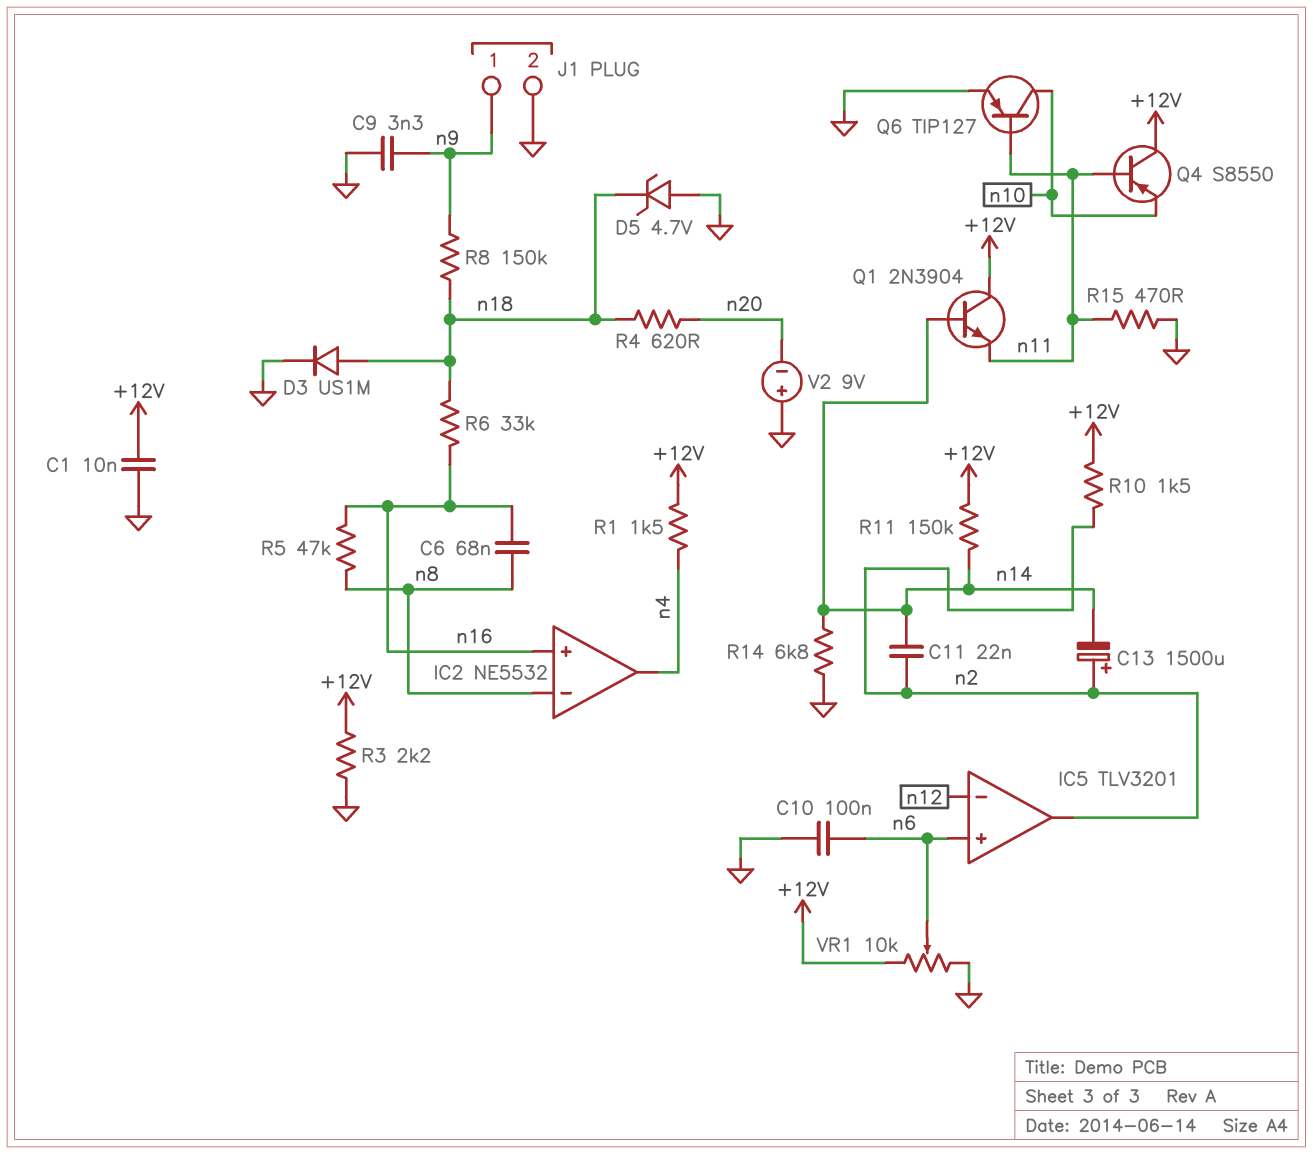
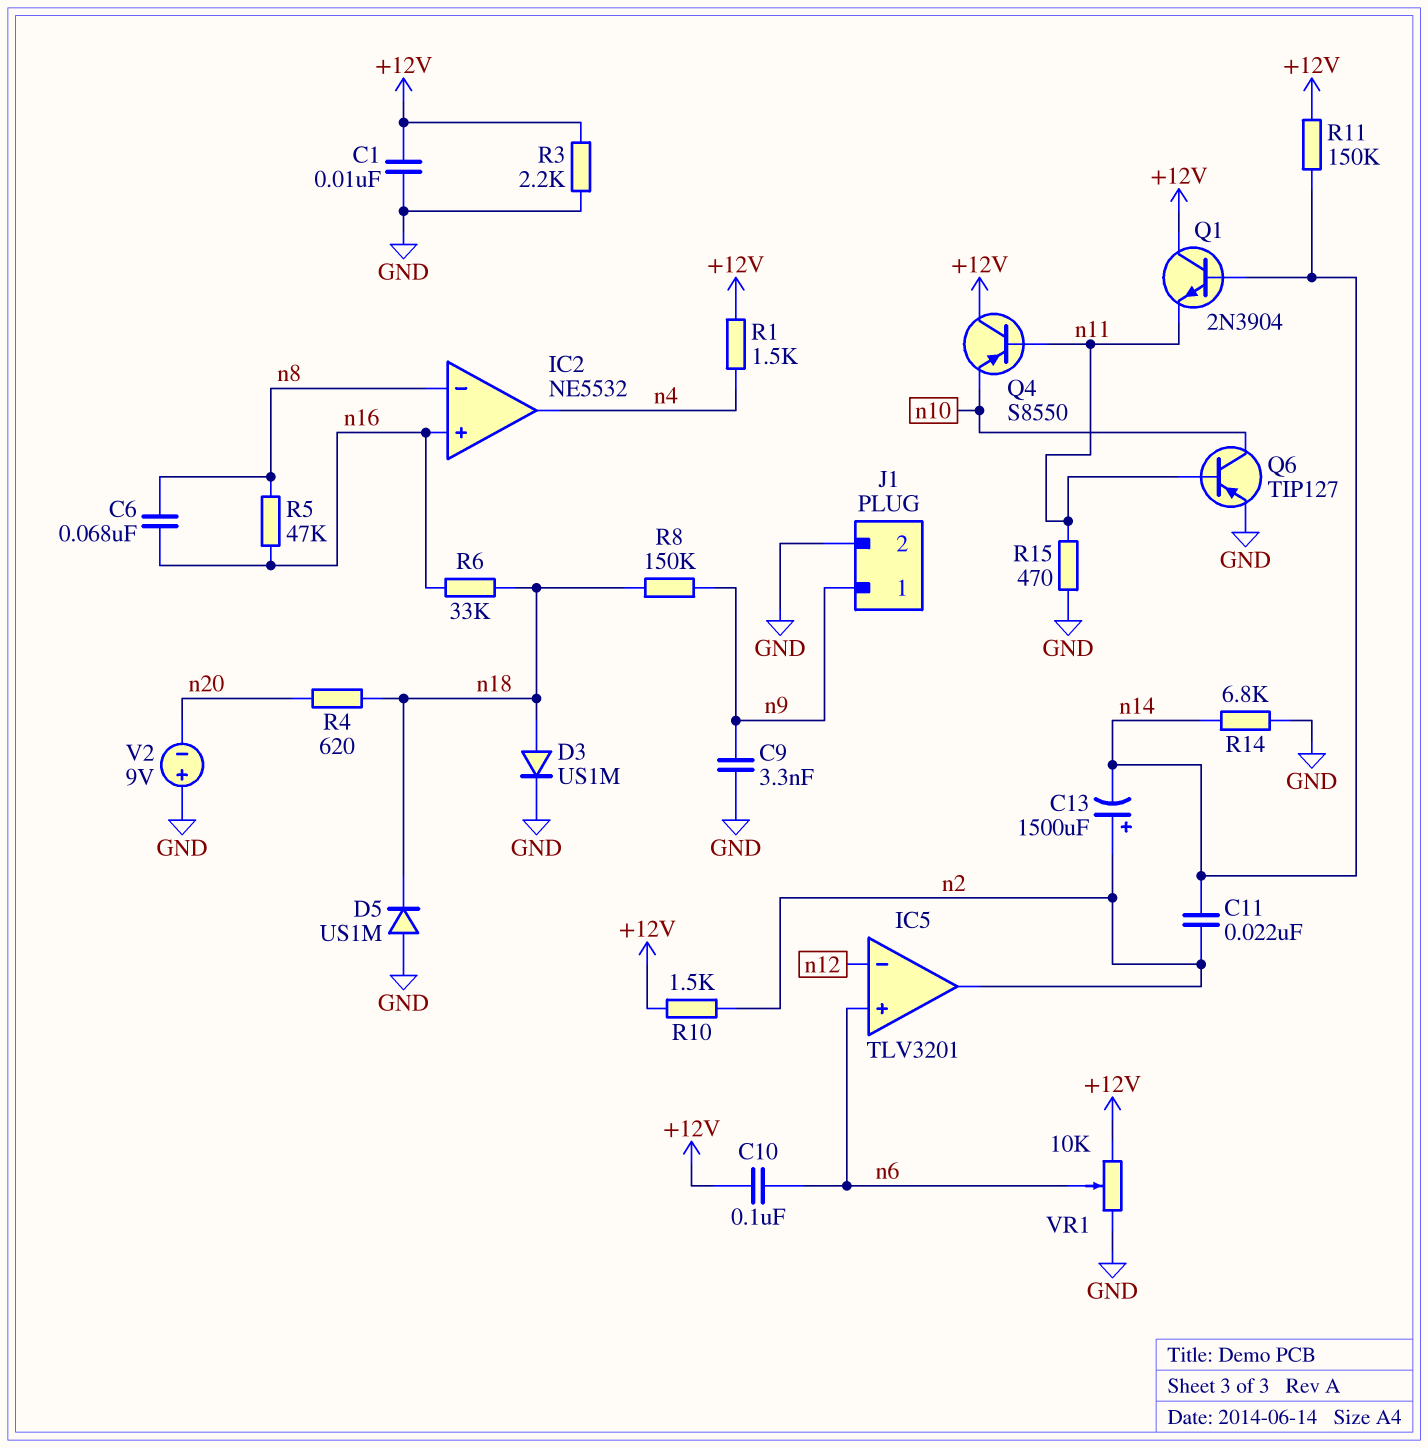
C10: 100nF (GND, n6) -> 100nF (+12V, n6)
D5: zener 4.7V (A GND, K n18) -> diode US1M (A GND, K n18)

